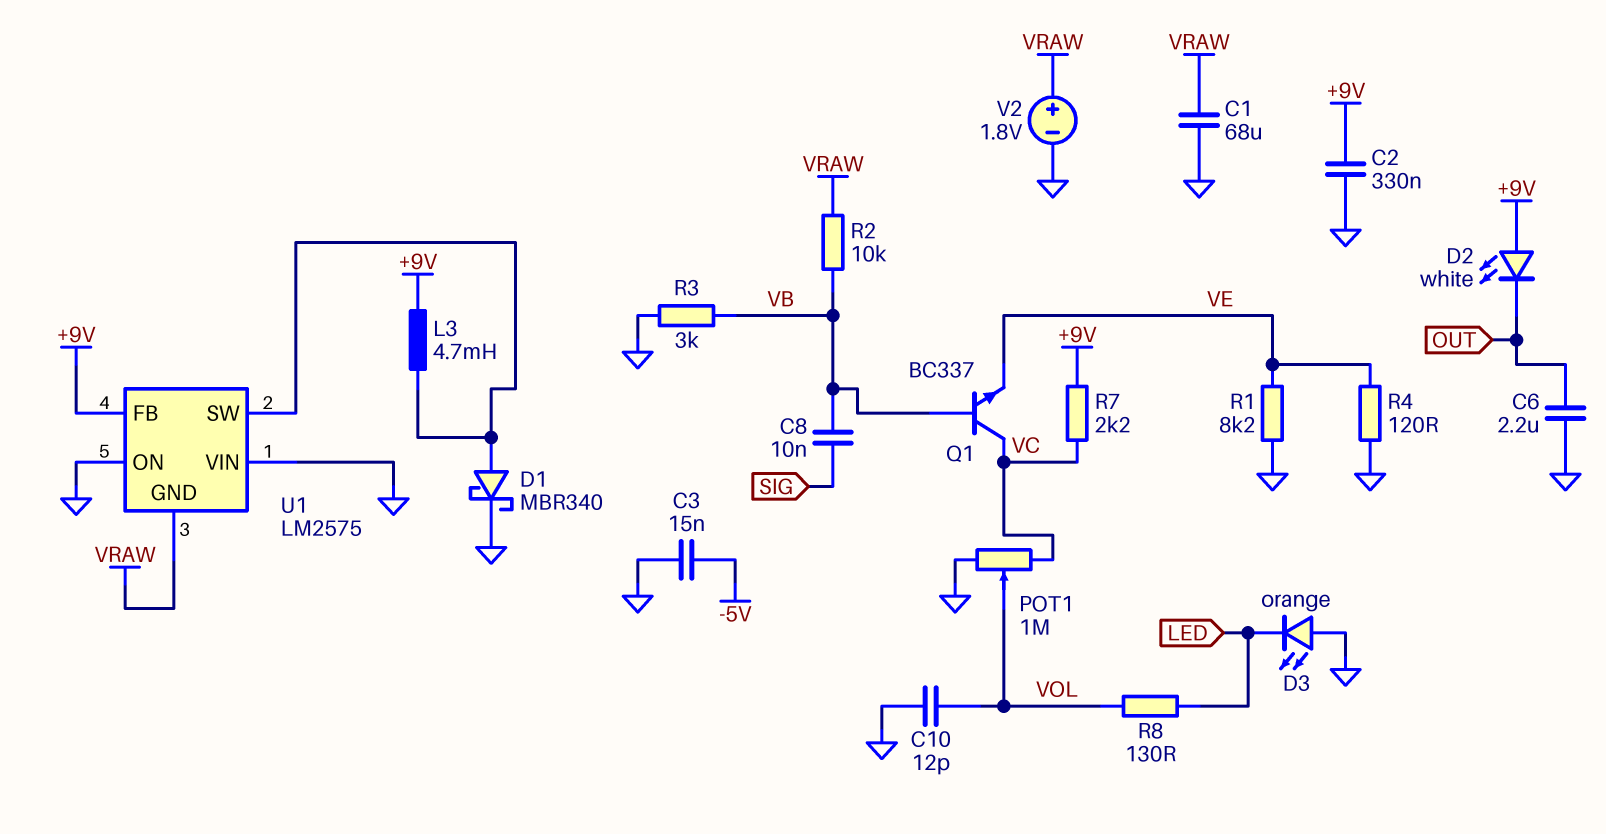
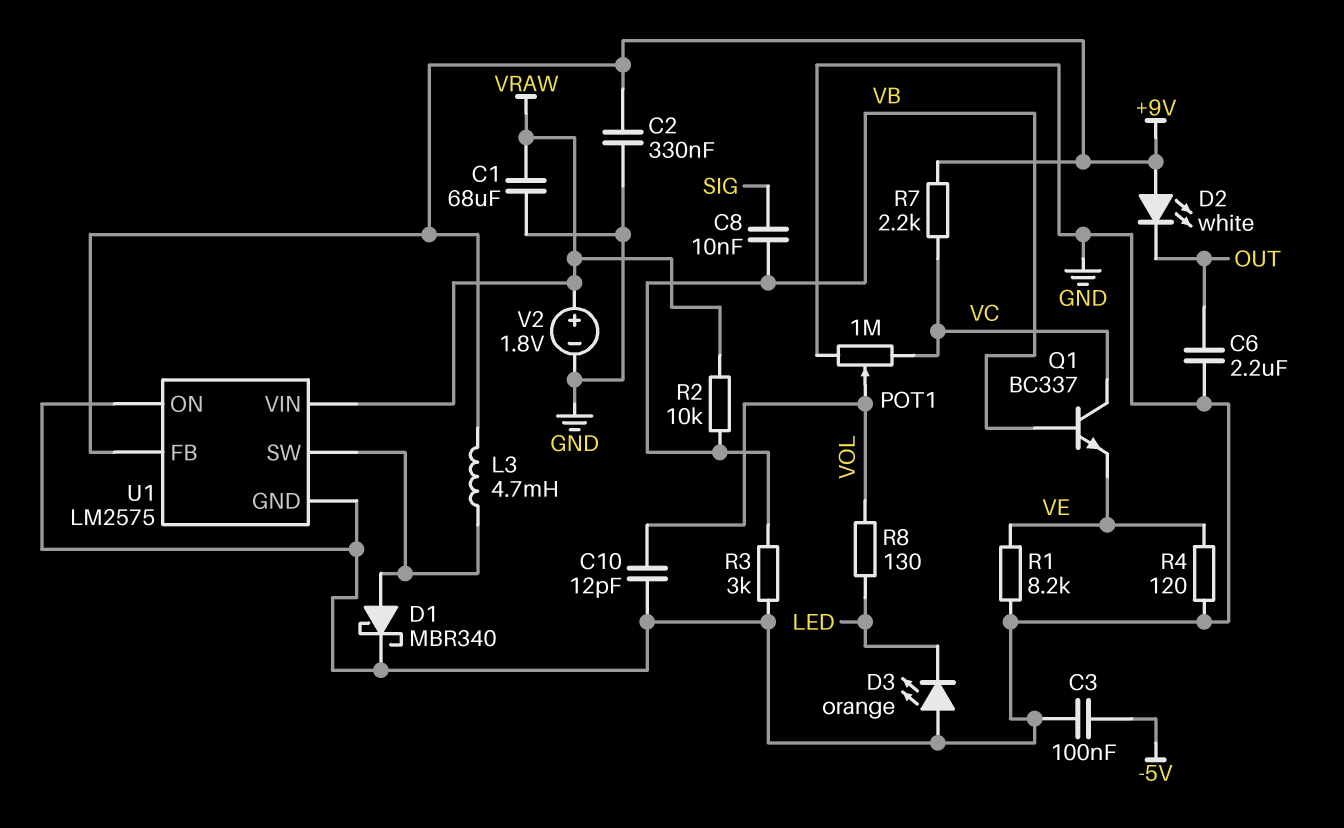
C3: 15nF (-5V, GND) -> 100nF (-5V, GND)
U1 pin GND: VRAW -> GND
U1 pin VIN: GND -> VRAW

